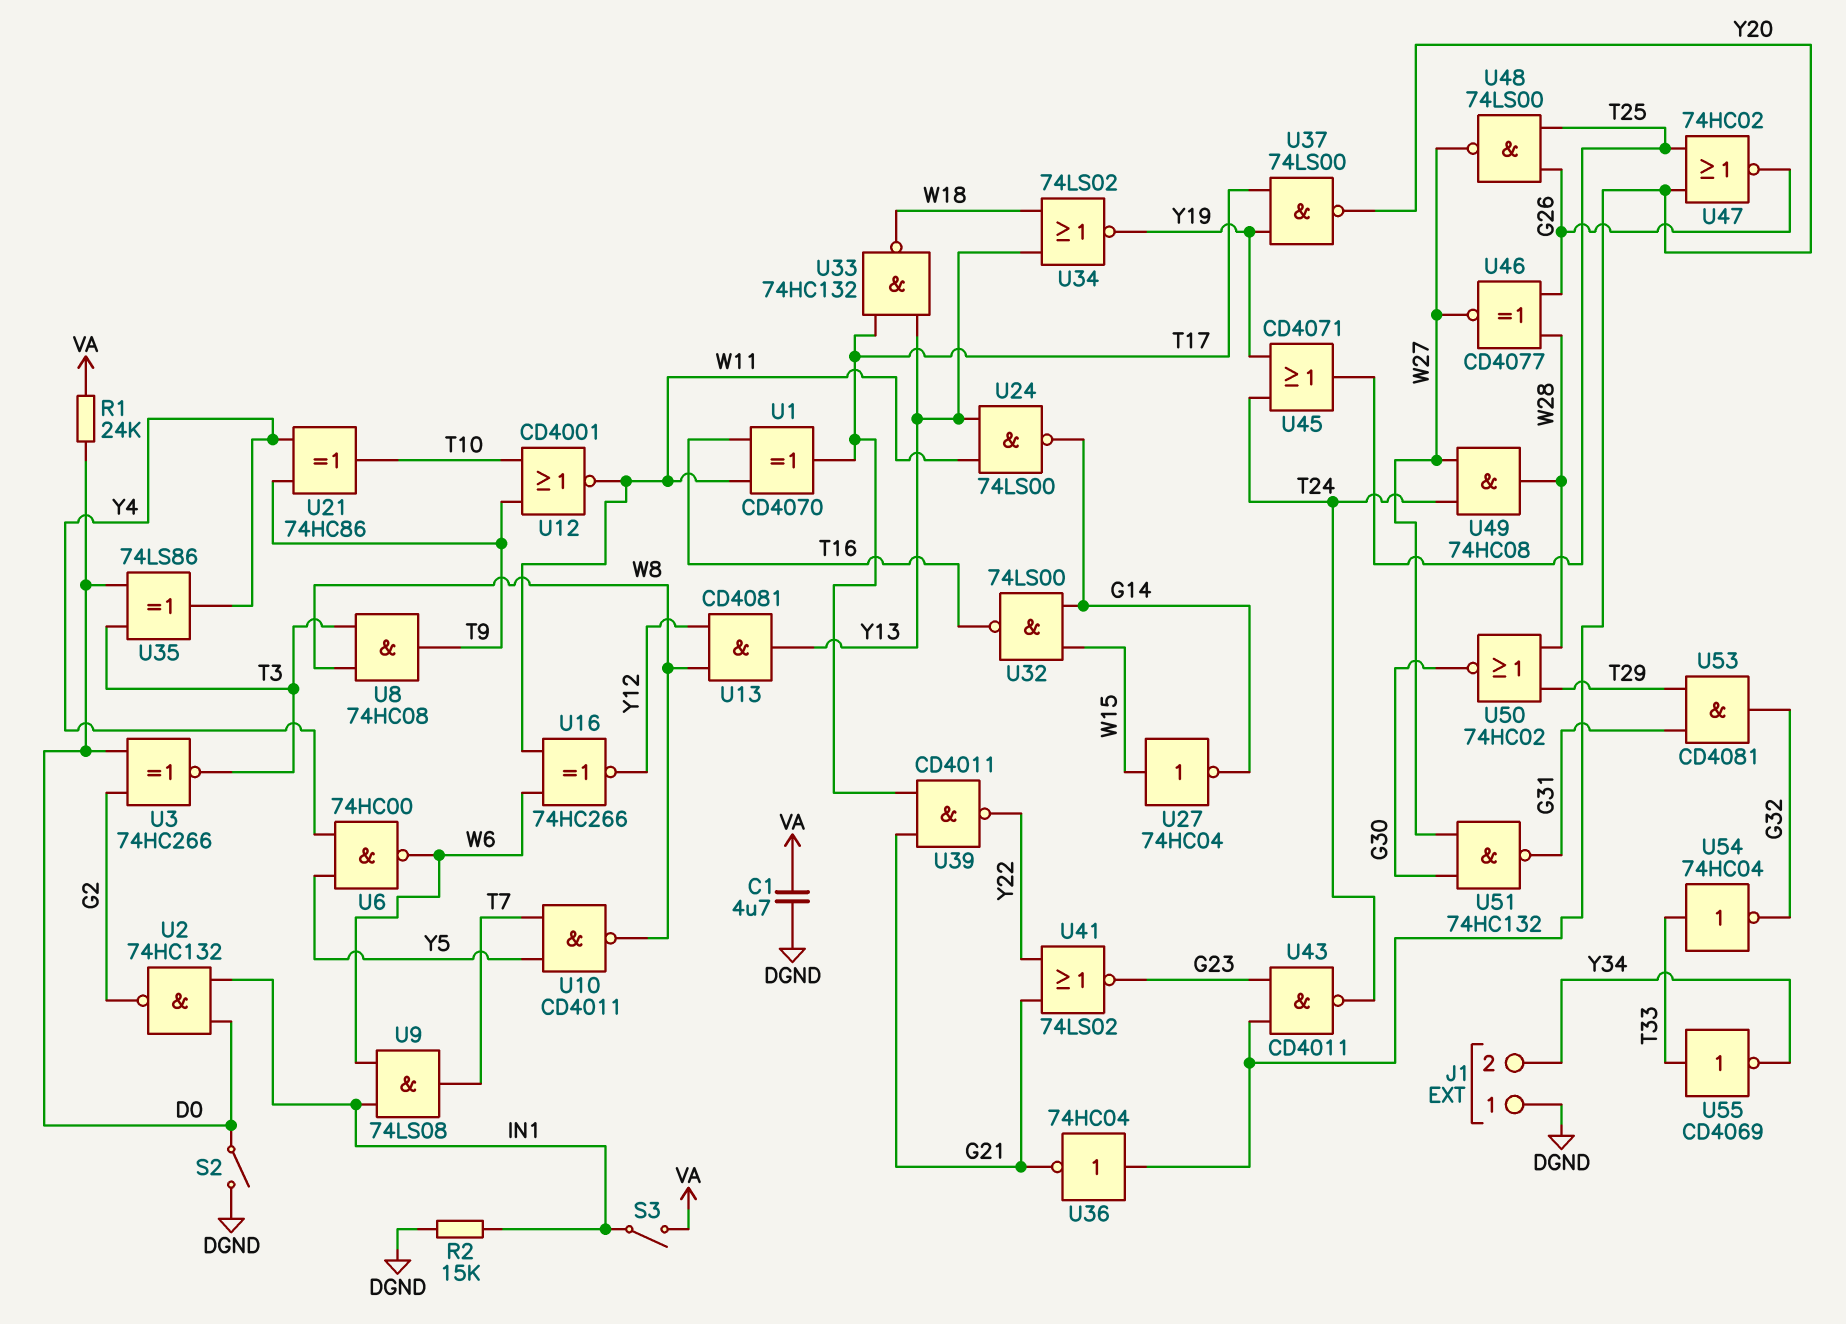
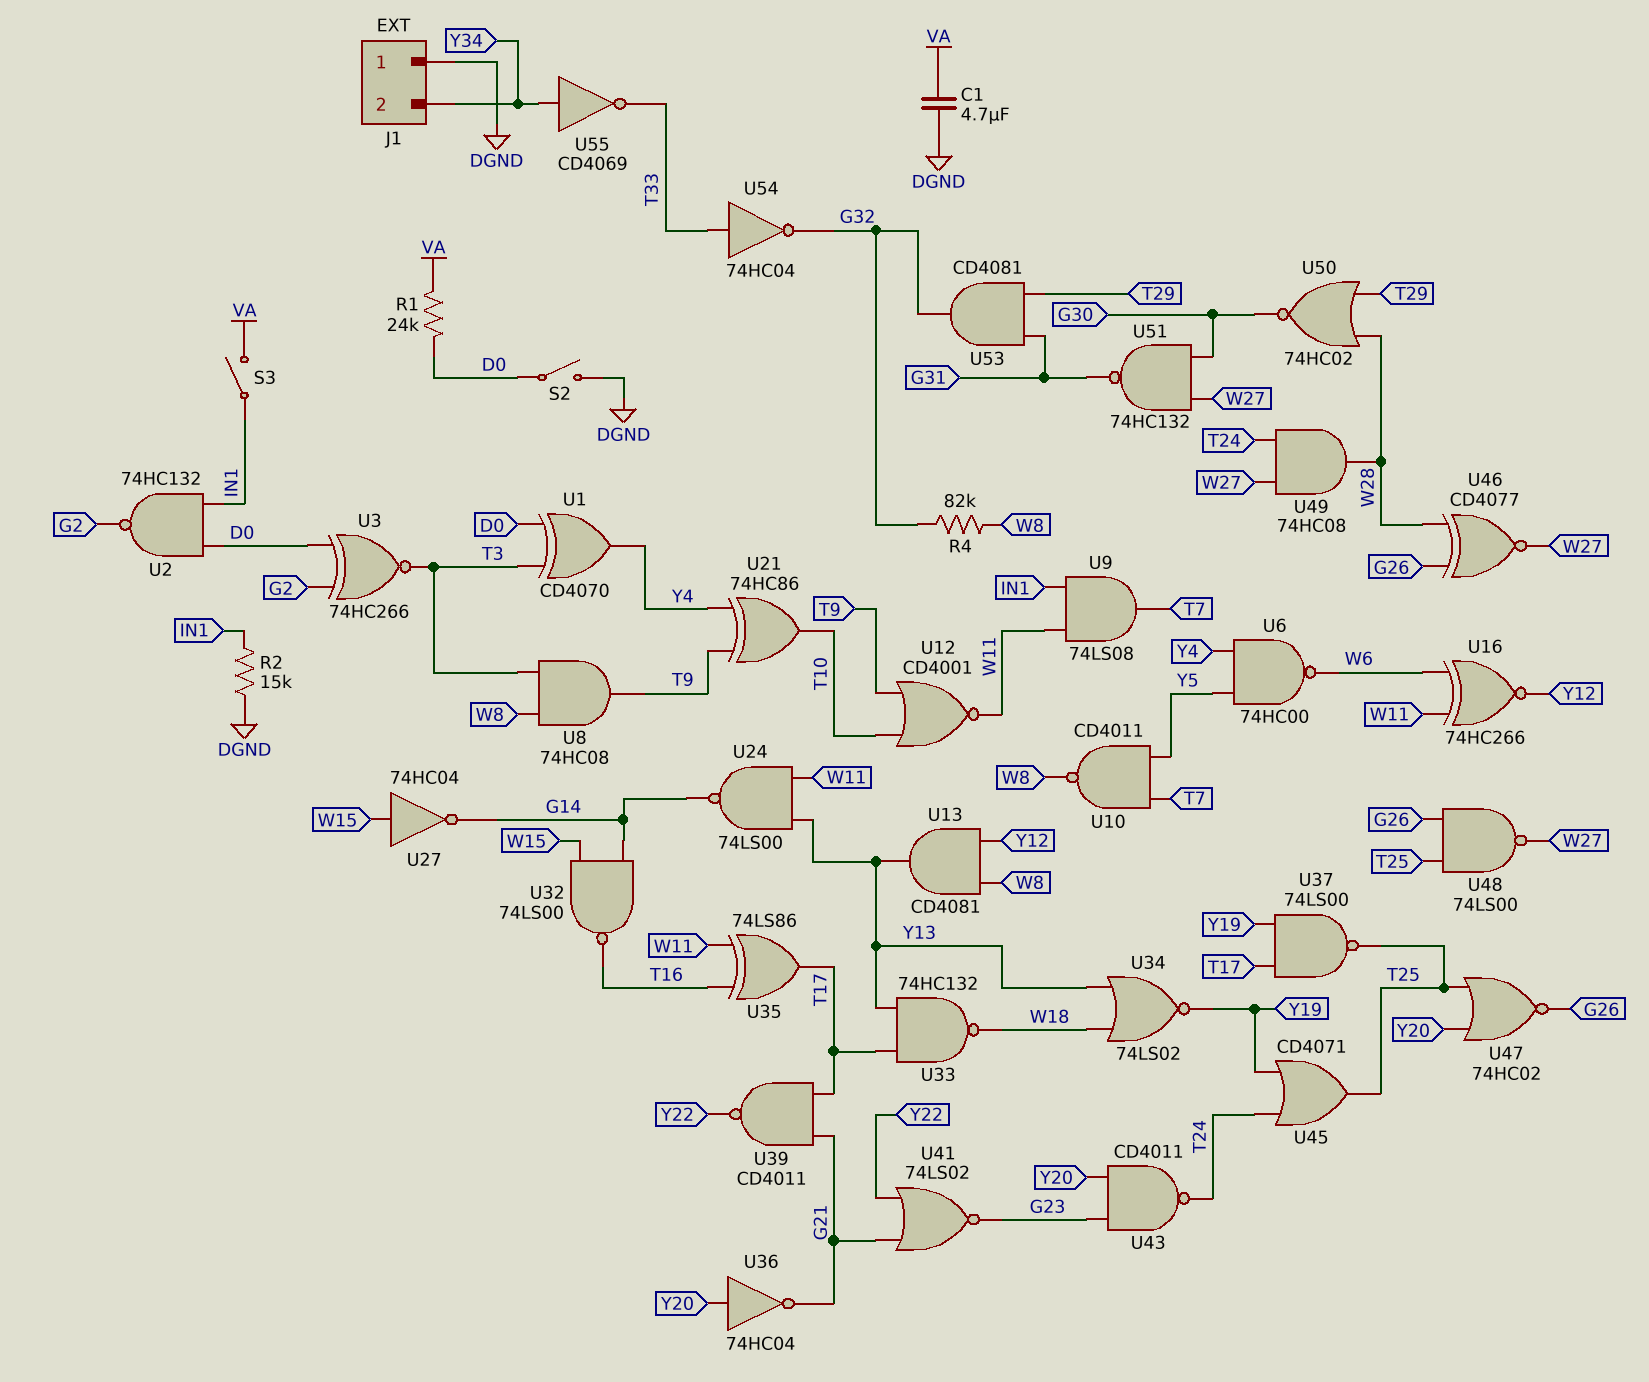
R4: none -> 82k (G32, W8)
U1: XOR CD4070 (in T16, in W11, out T17) -> XOR CD4070 (in D0, in T3, out Y4)
U9: AND 74LS08 (in IN1, in W6, out T7) -> AND 74LS08 (in IN1, in W11, out T7)
U35: XOR 74LS86 (in D0, in T3, out Y4) -> XOR 74LS86 (in T16, in W11, out T17)
U37: NAND 74LS00 (in T17, in Y19, out Y20) -> NAND 74LS00 (in T17, in Y19, out T25)
U55: NOT CD4069 (in T33, out Y34) -> NOT CD4069 (in Y34, out T33)

